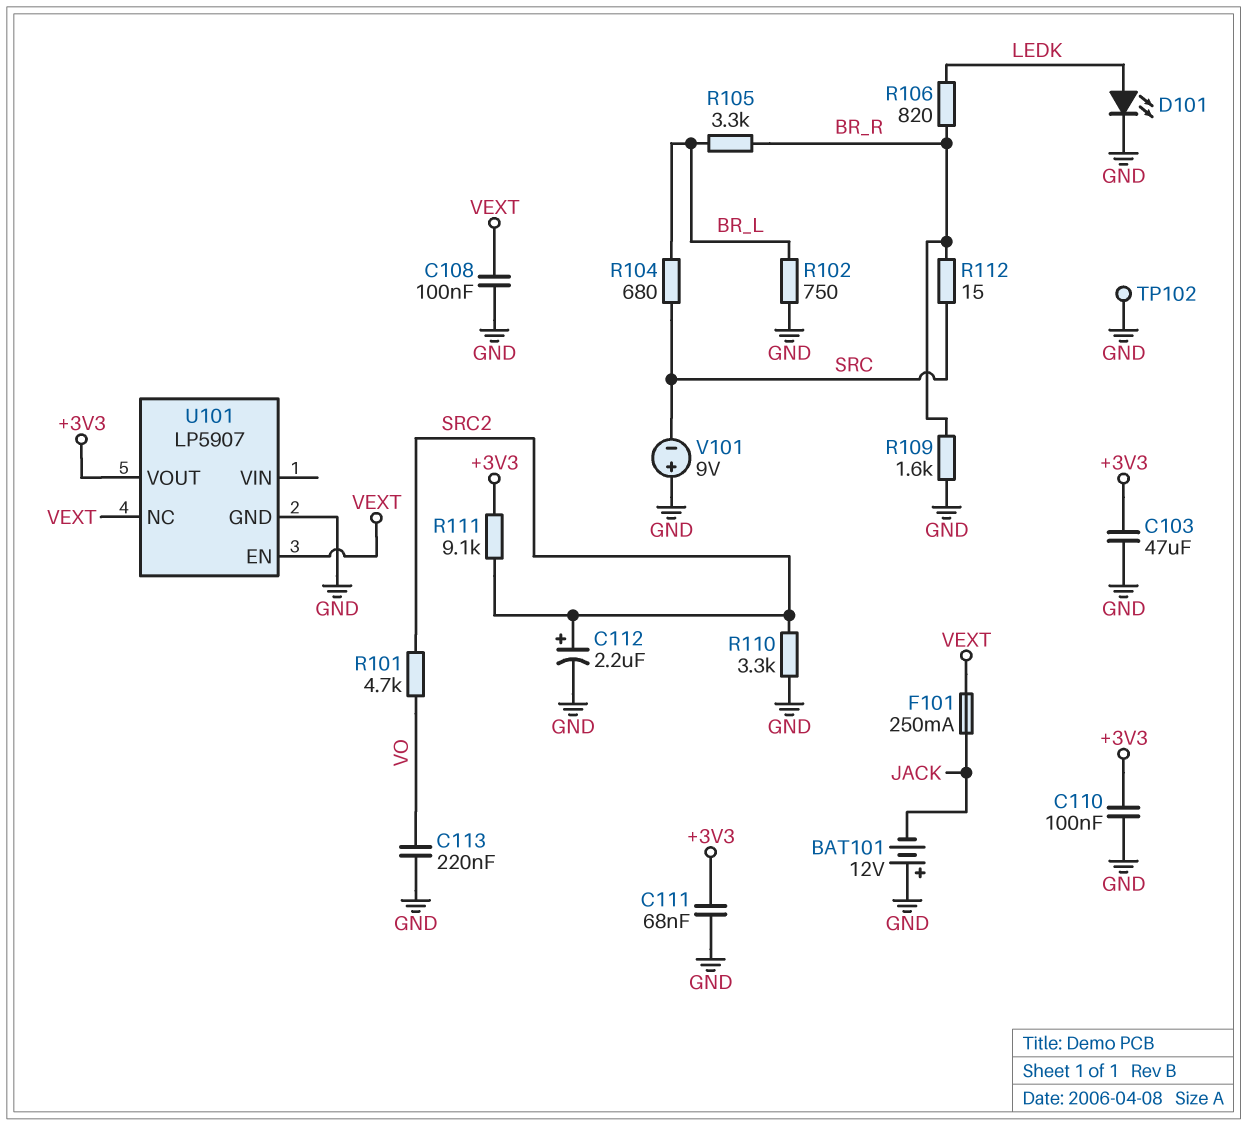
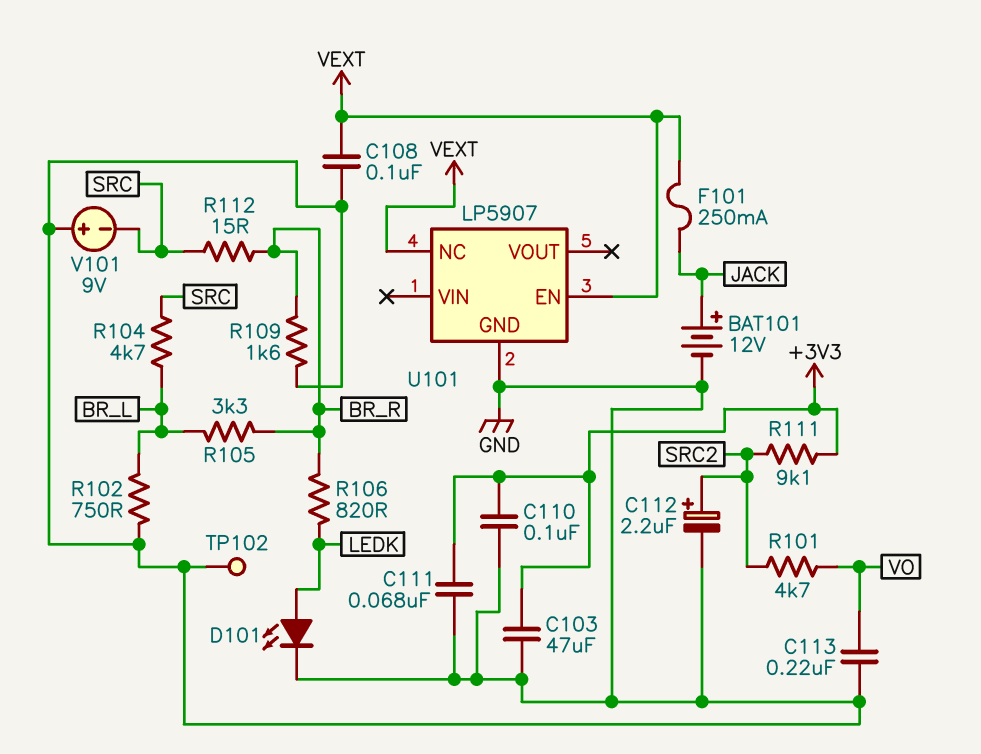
BAT101: 12V (plus GND, minus JACK) -> 12V (plus JACK, minus GND)
R104: 680 (BR_L, SRC) -> 4.7k (BR_L, SRC)
R110: 3.3k (GND, SRC2) -> none
U101 pin VOUT: +3V3 -> none

